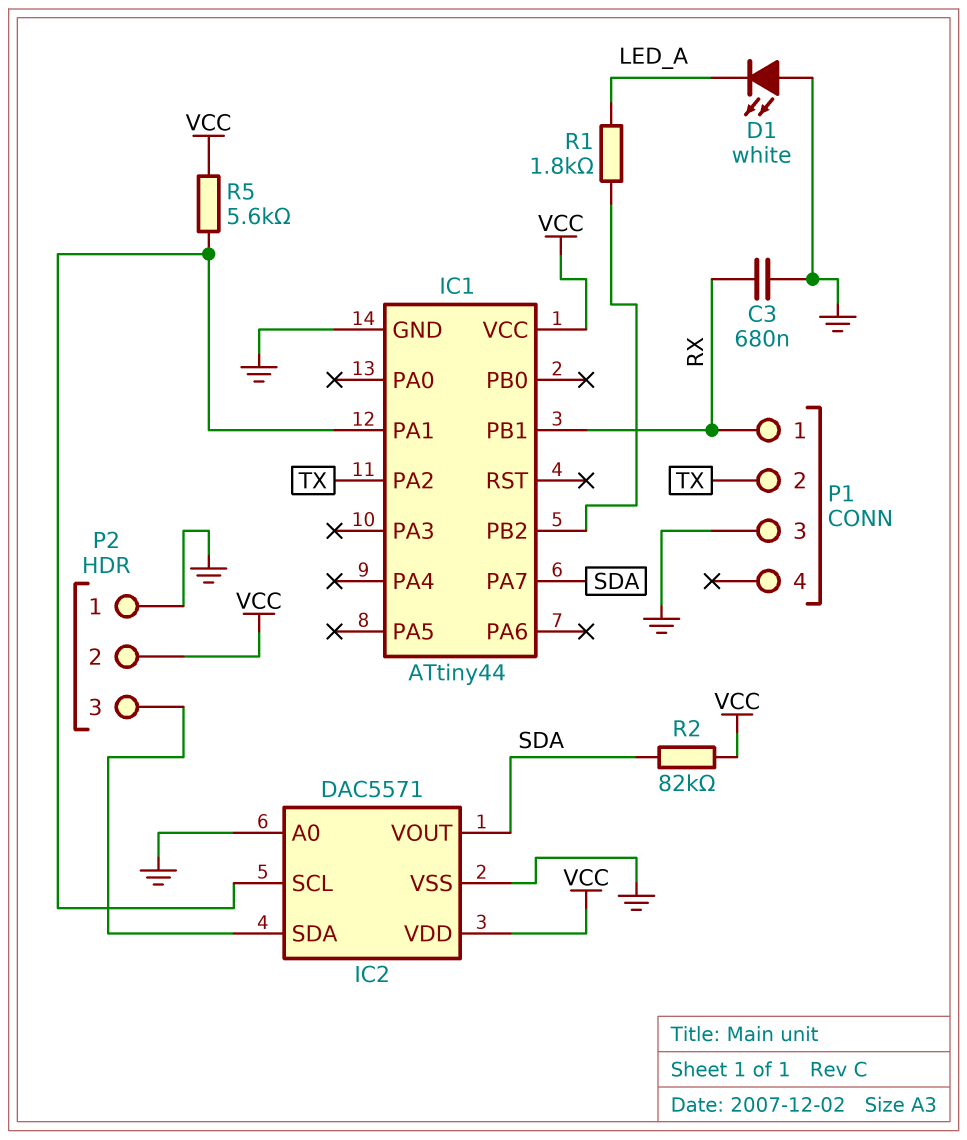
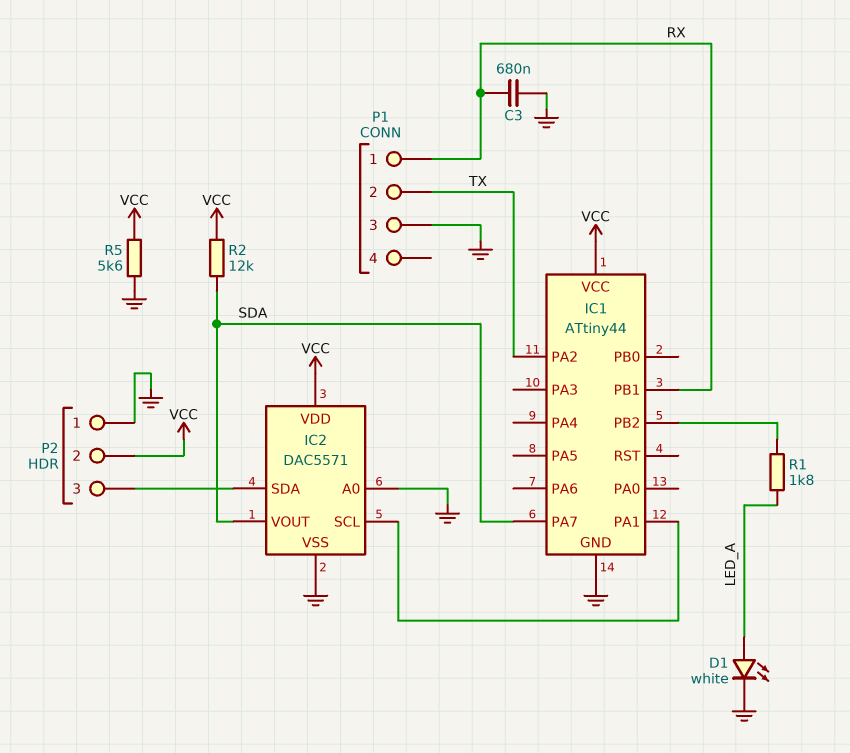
D1: LED white (A GND, K LED_A) -> LED white (A LED_A, K GND)
R2: 82k (SDA, VCC) -> 12k (SDA, VCC)
R5: 5.6k (IC1/PA1, VCC) -> 5.6k (GND, VCC)

